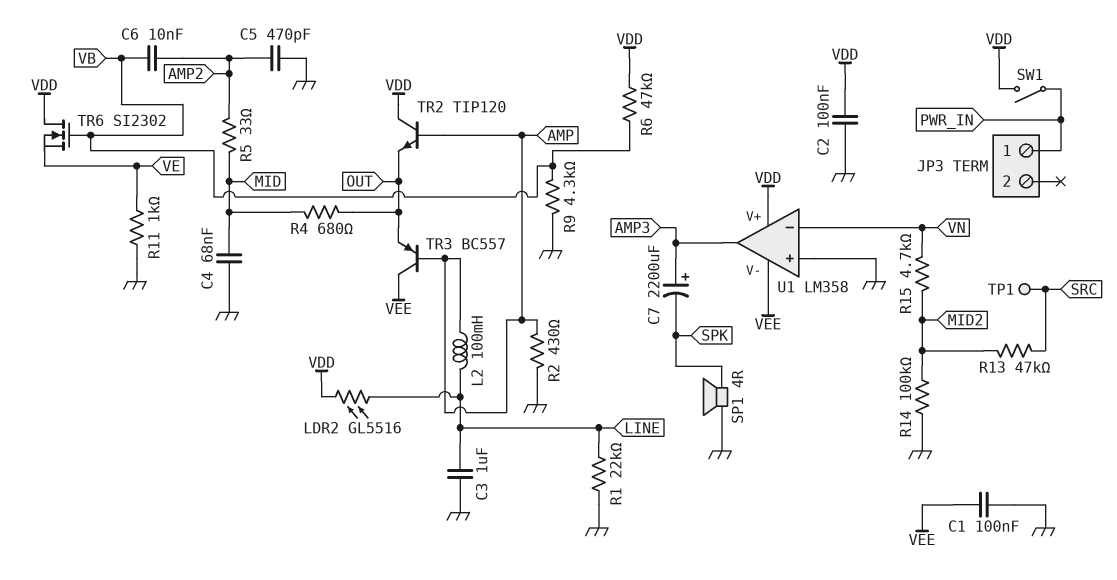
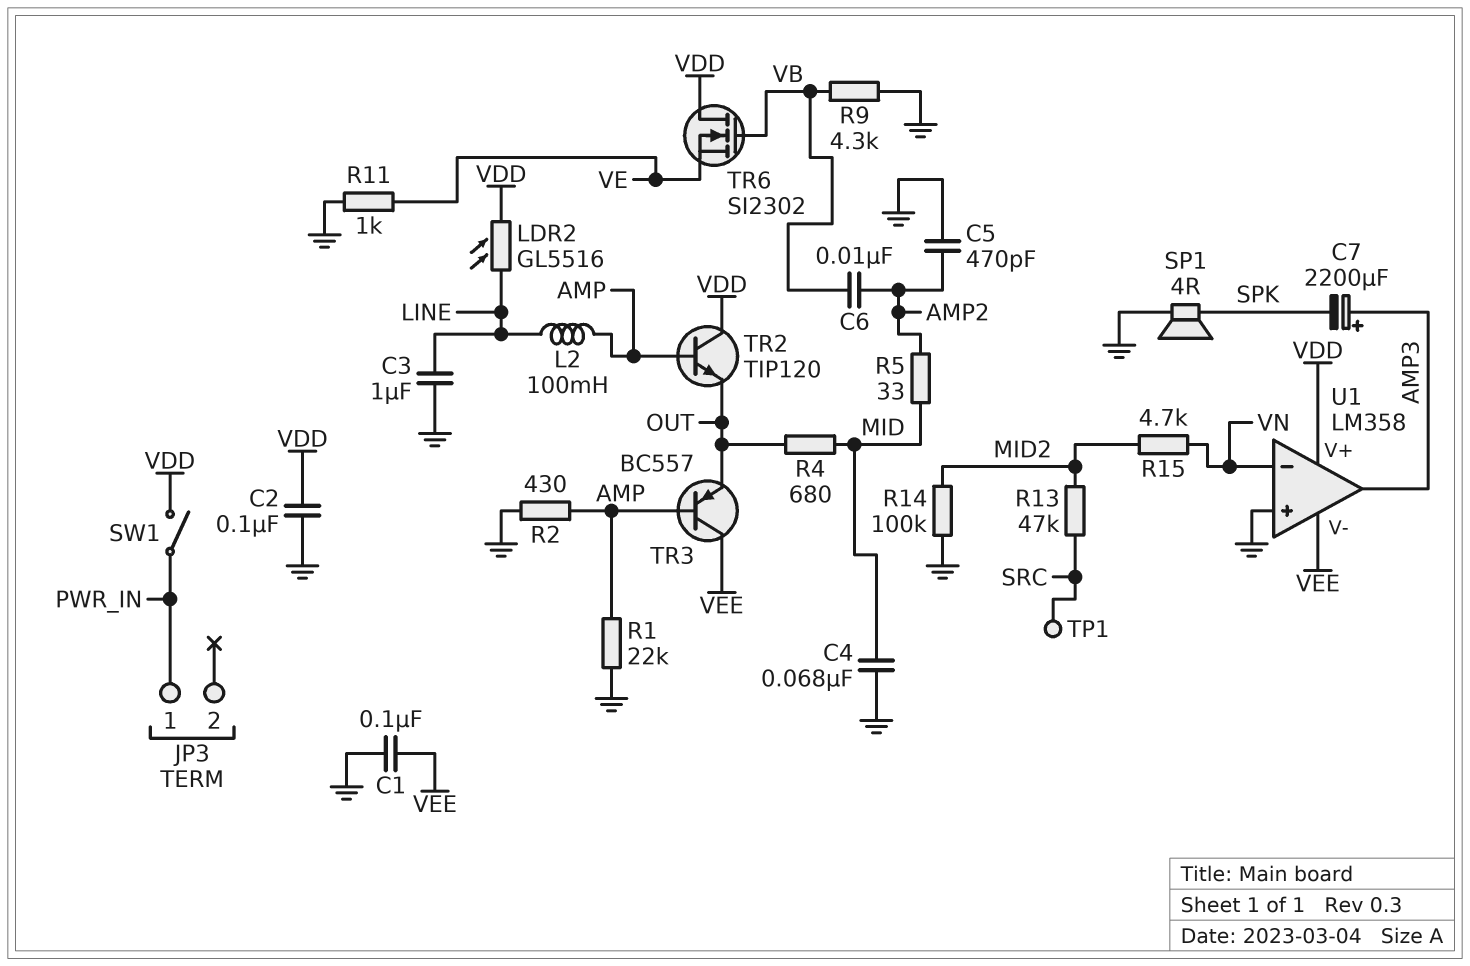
R1: 22k (GND, LINE) -> 22k (AMP, GND)
R6: 47k (VB, VDD) -> none

